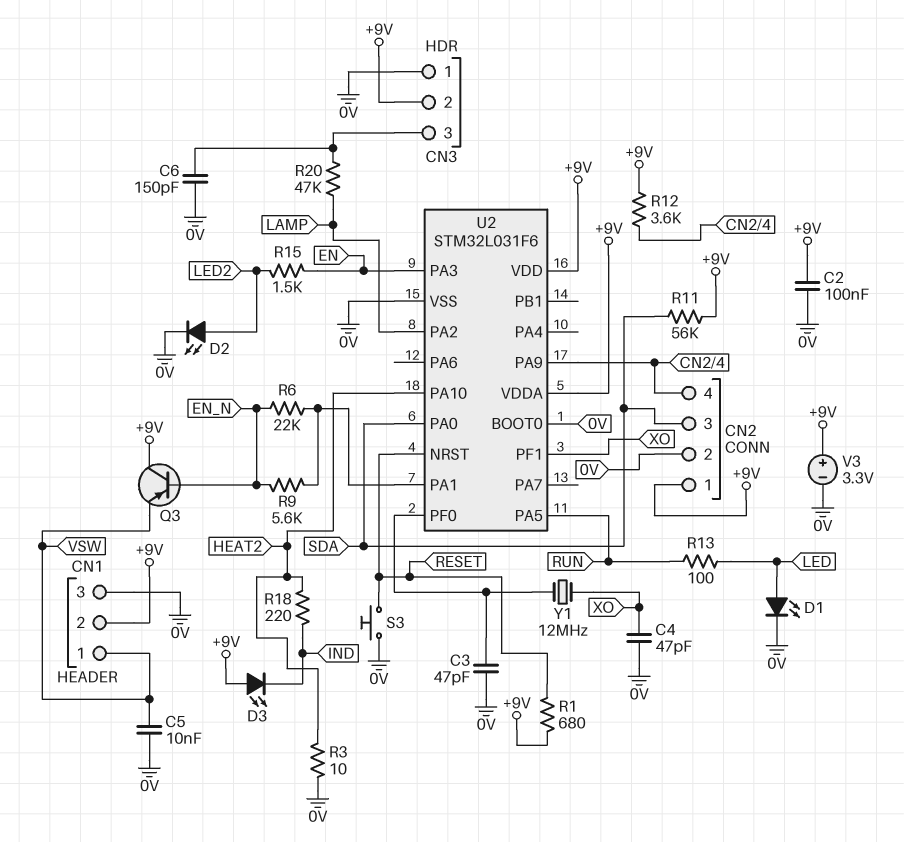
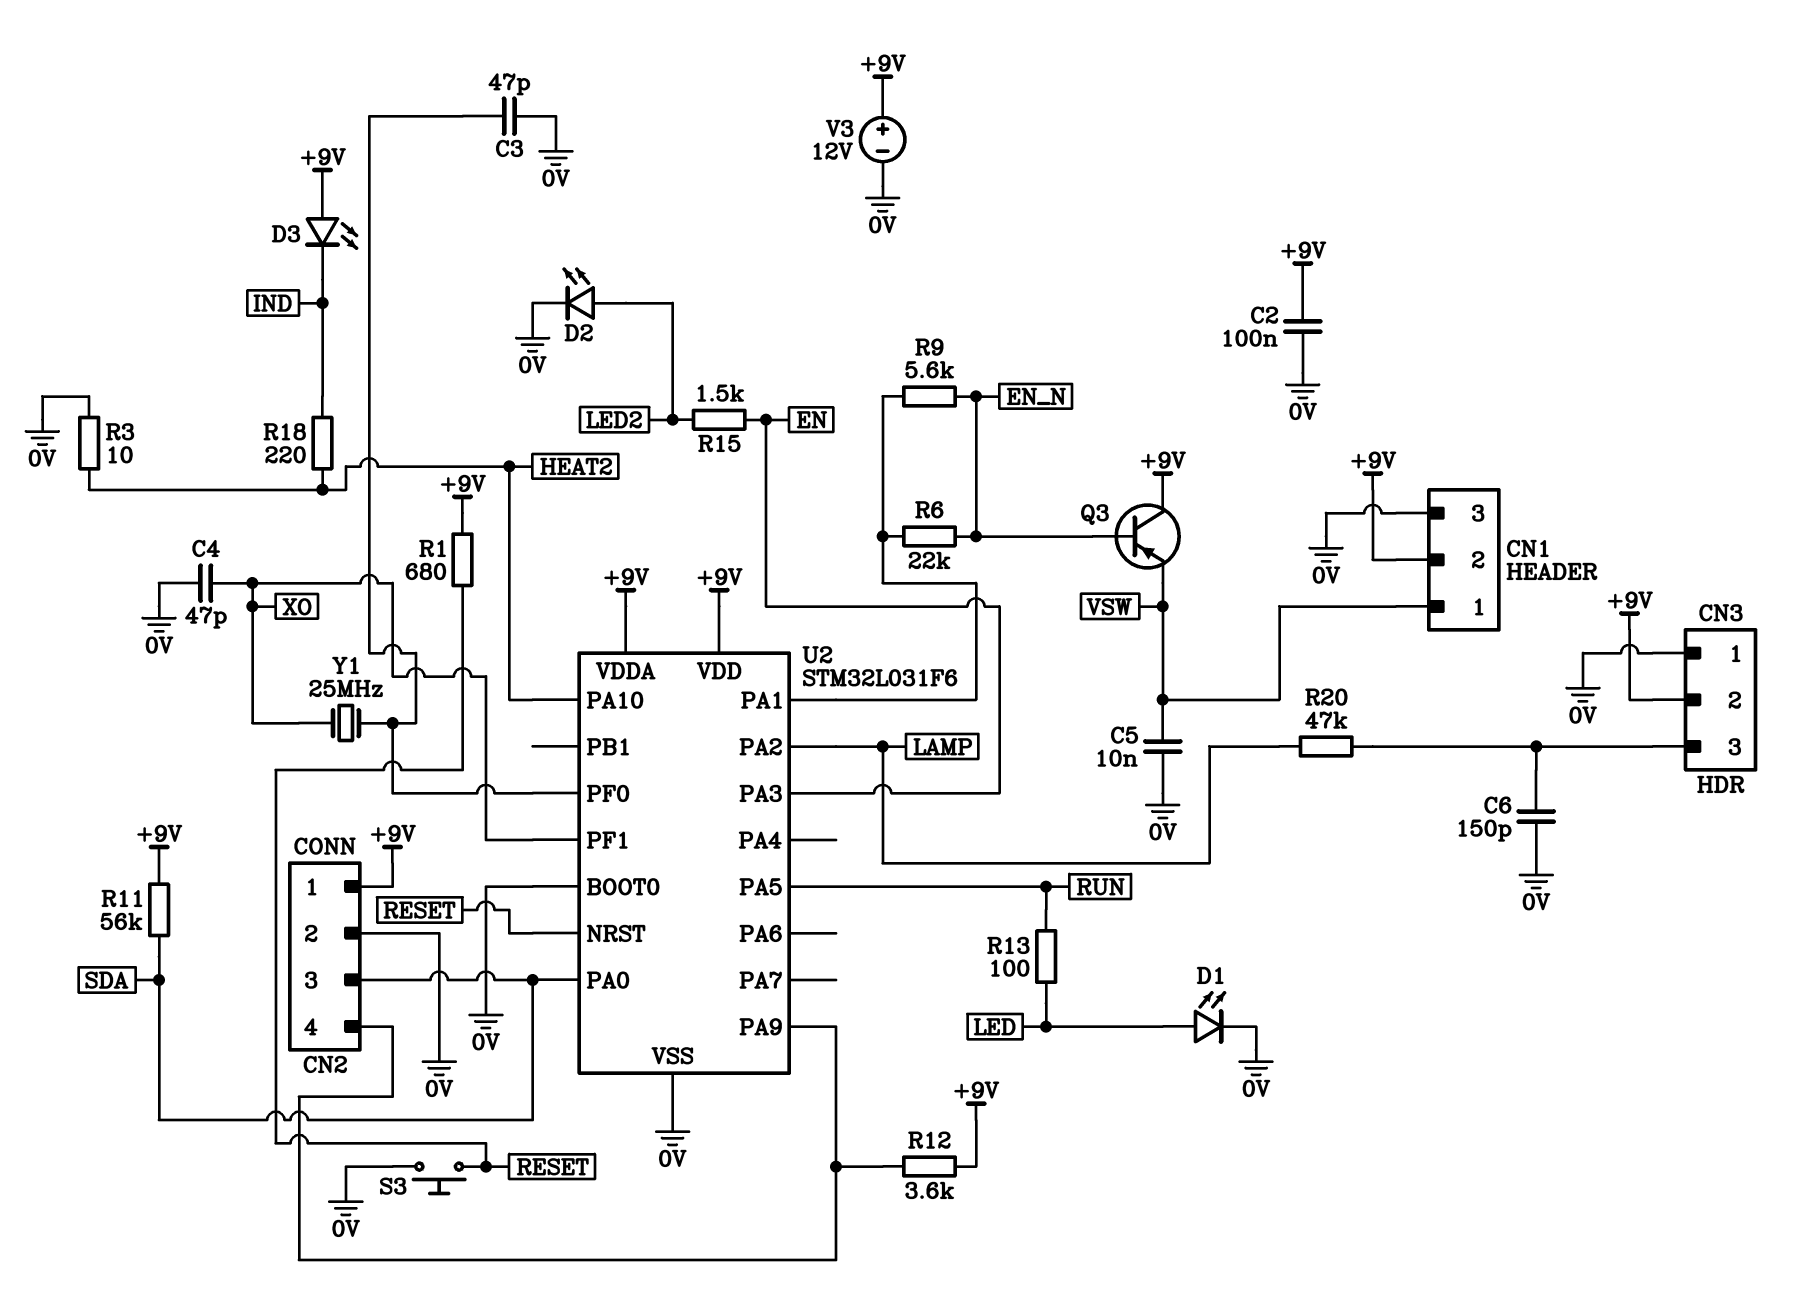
V3: 3.3V (plus +9V, minus 0V) -> 12V (plus +9V, minus 0V)
Y1: 12MHz (U2/PF0, XO) -> 25MHz (U2/PF0, XO)

